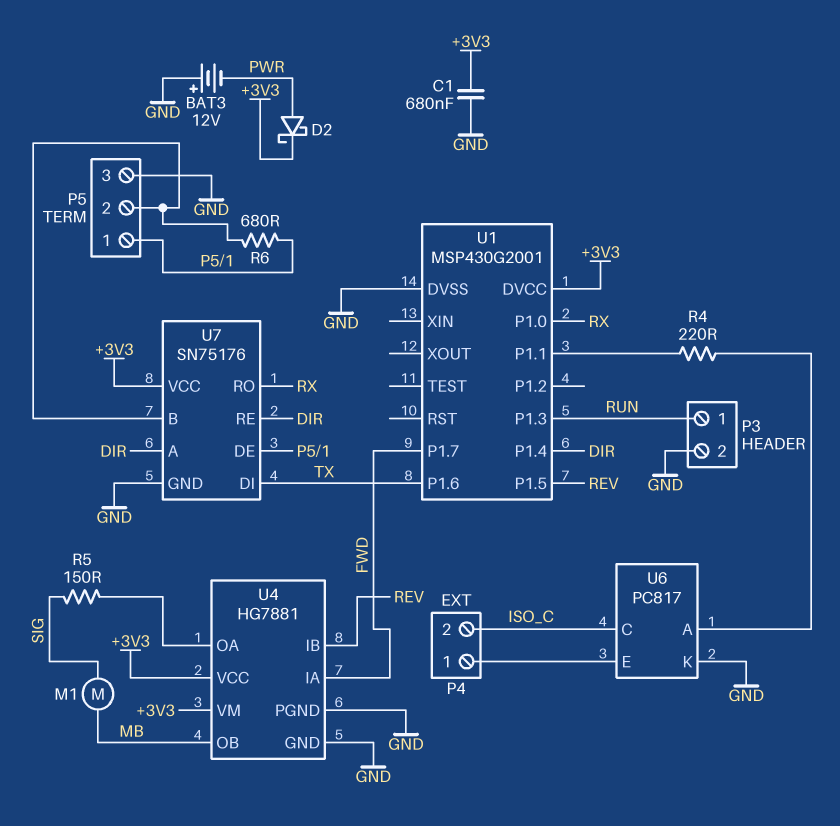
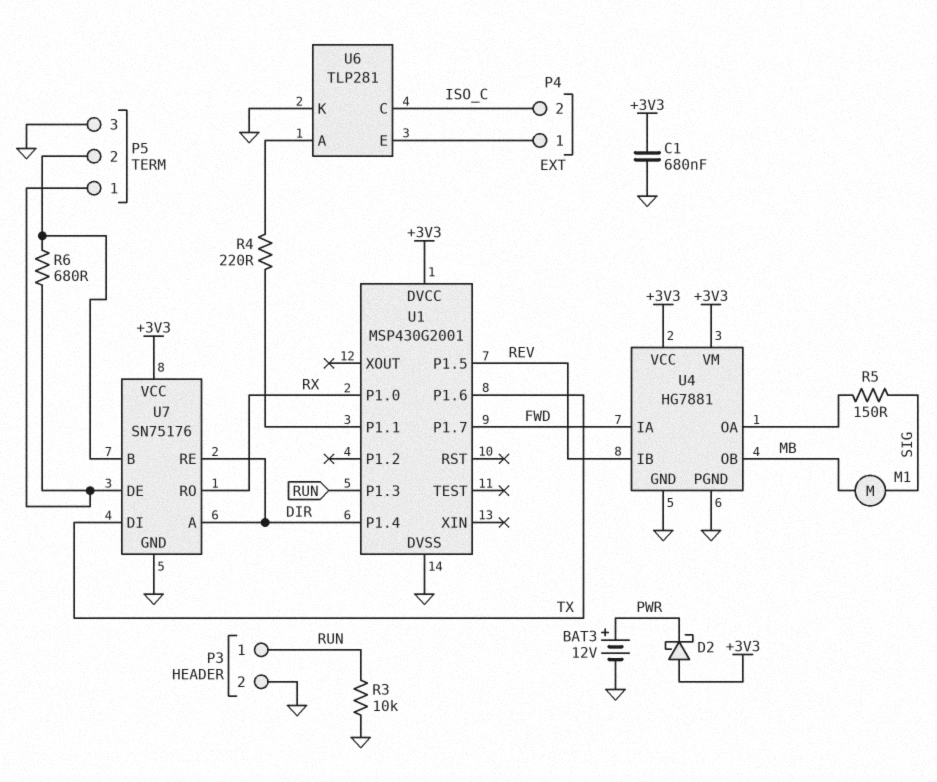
BAT3: 12V (plus GND, minus PWR) -> 12V (plus PWR, minus GND)
D2: schottky (A PWR, K +3V3) -> schottky (A +3V3, K PWR)
R3: none -> 10k (GND, RUN)
U6: PC817 -> TLP281

